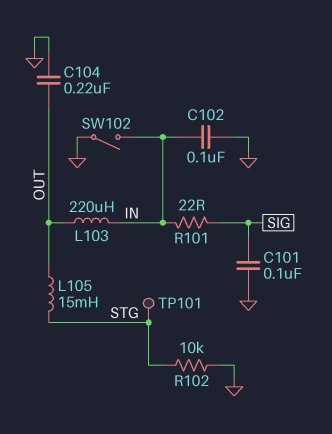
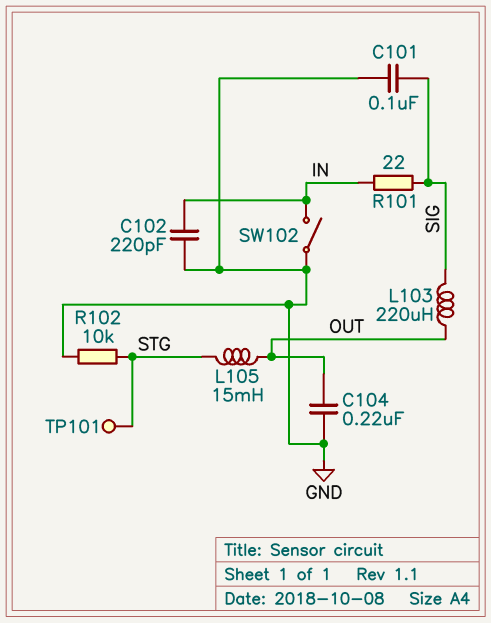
C102: 100nF (GND, IN) -> 220pF (GND, IN)
L103: 220uH (IN, OUT) -> 220uH (OUT, SIG)

